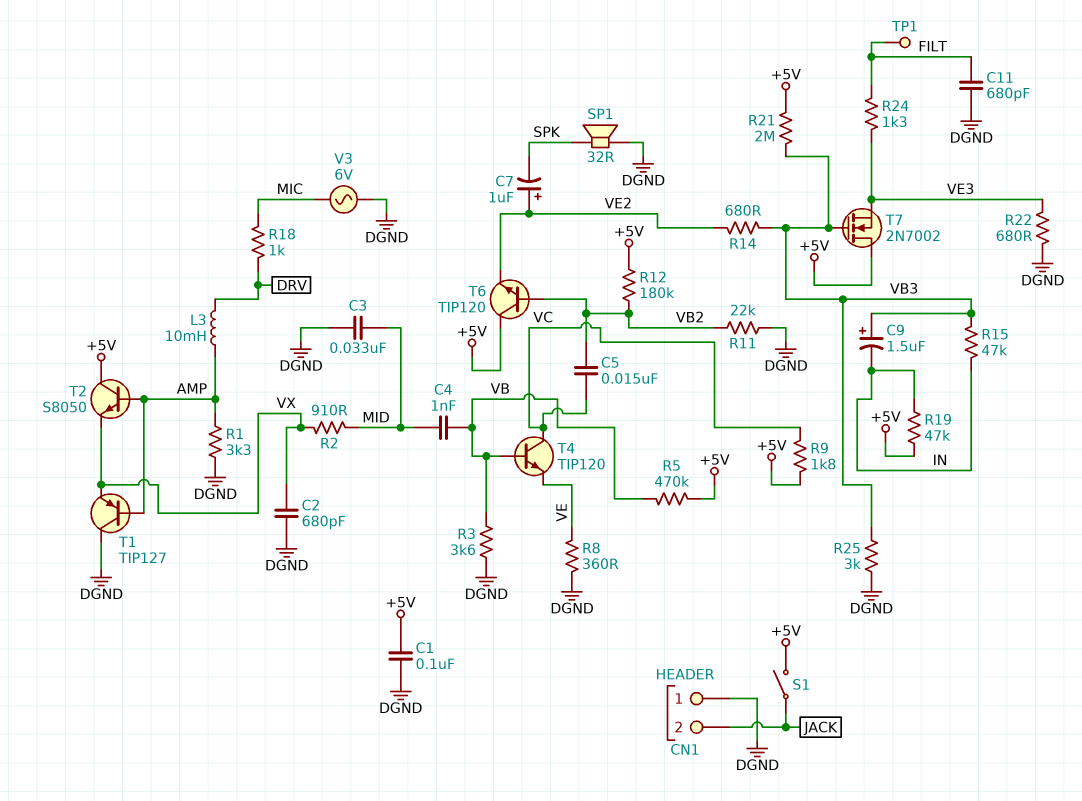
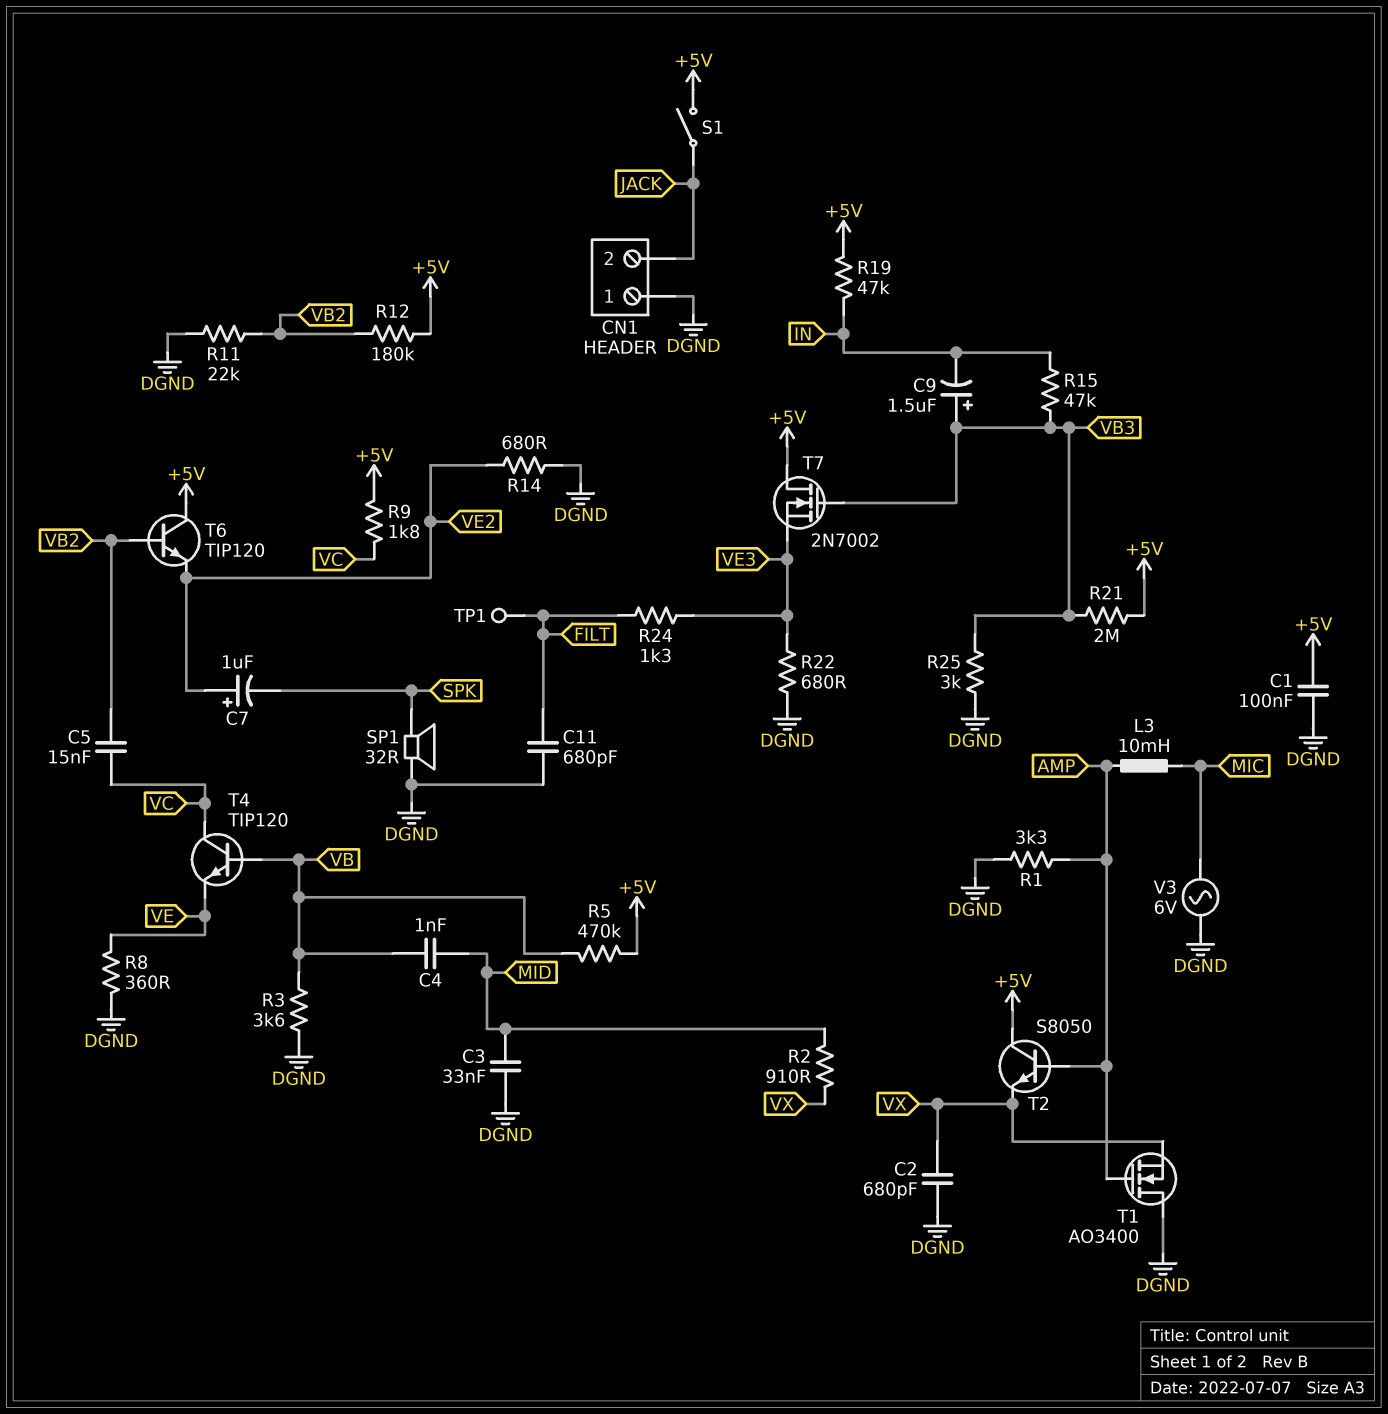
L3: 10mH (AMP, DRV) -> 10mH (AMP, MIC)
R14: 680 (VB3, VE2) -> 680 (DGND, VE2)
R18: 1k (DRV, MIC) -> none
T1: PNP TIP127 (B AMP, C DGND, E VX) -> NMOS AO3400 (G AMP, D DGND, S VX)

